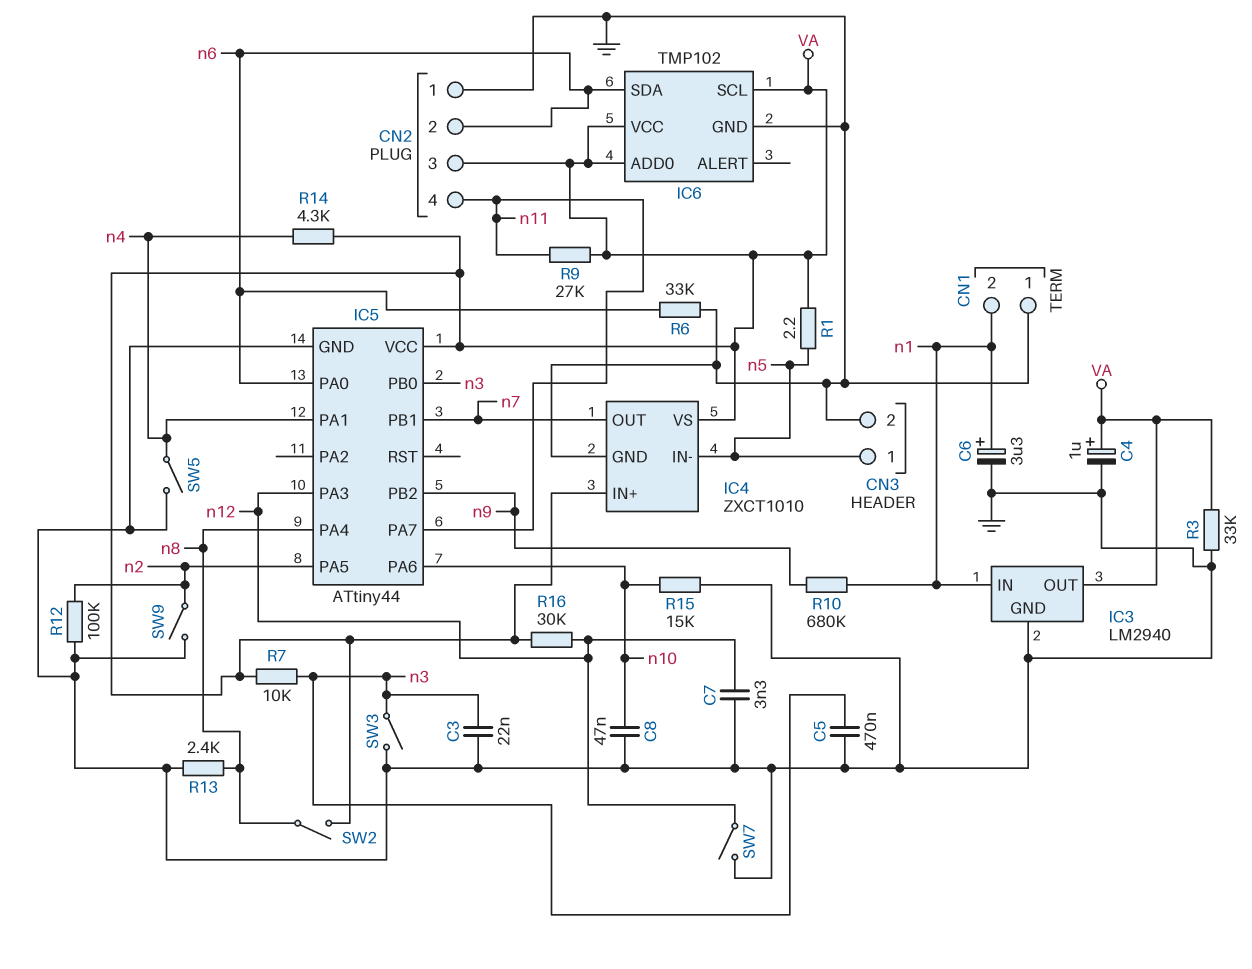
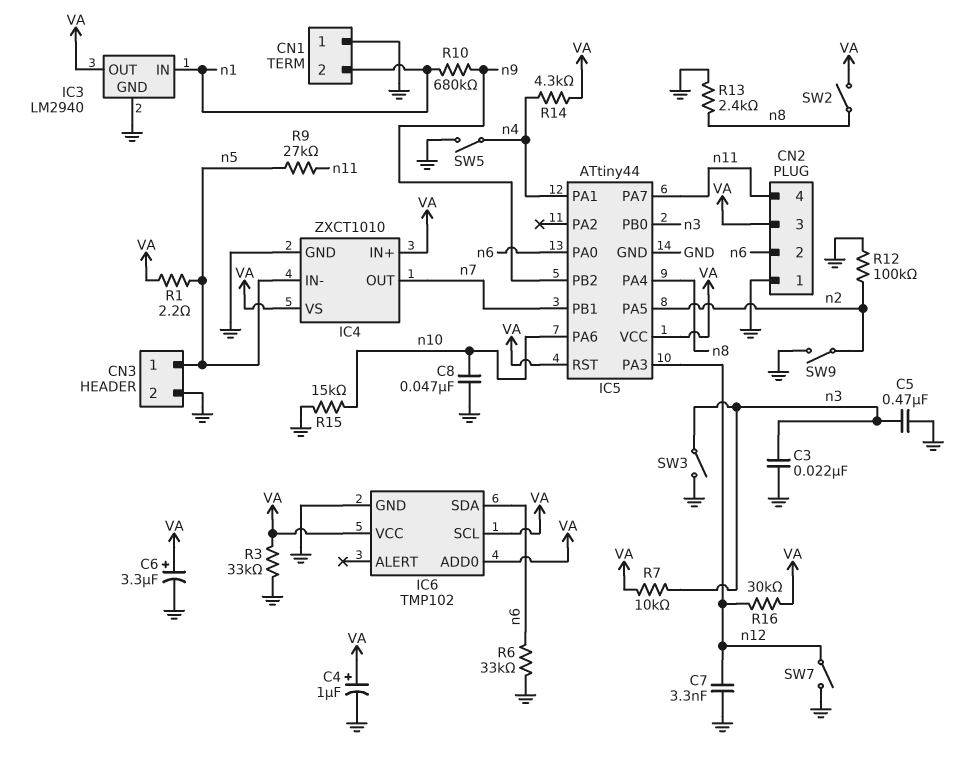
C6: 3.3uF (plus n1, minus GND) -> 3.3uF (plus VA, minus GND)
IC5 pin RST: none -> VA
R9: 27k (VA, n11) -> 27k (n5, n11)

